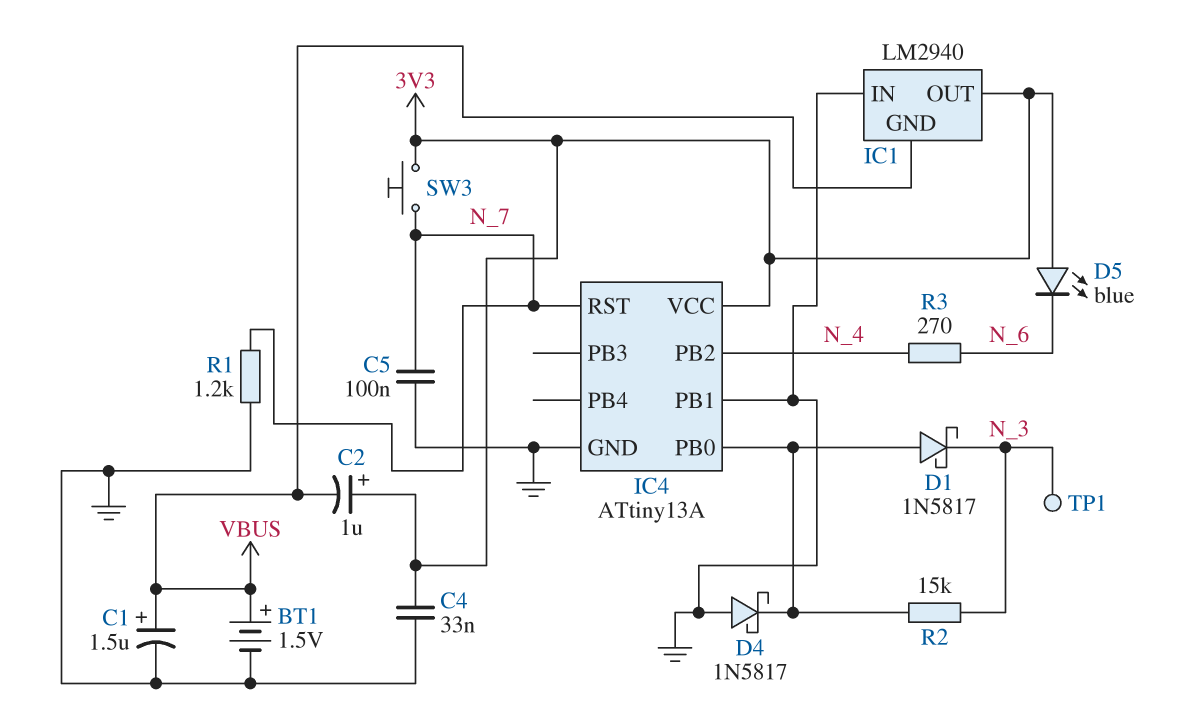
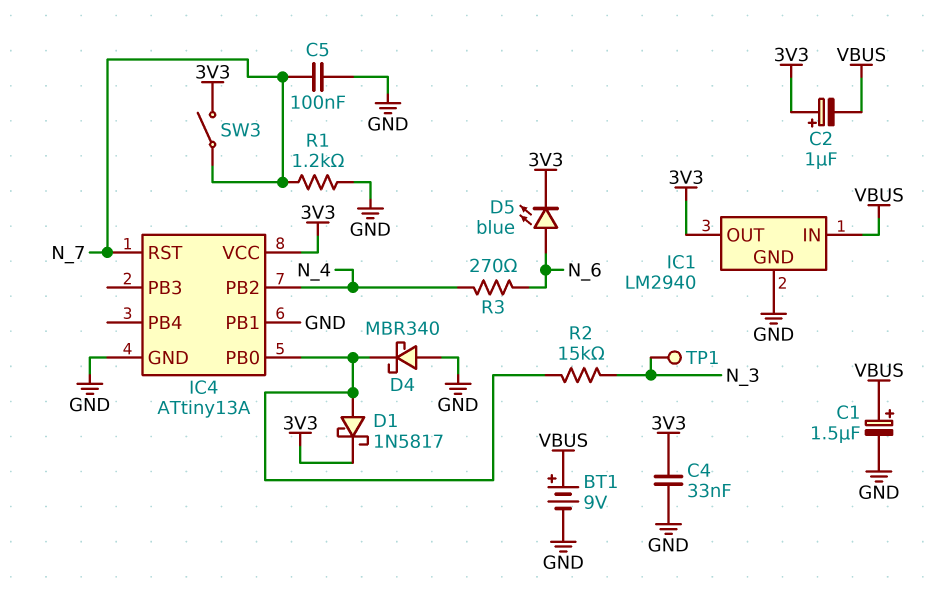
BT1: 1.5V (plus VBUS, minus GND) -> 9V (plus VBUS, minus GND)
D1: schottky 1N5817 (A IC4/PB0, K N_3) -> schottky 1N5817 (A IC4/PB0, K 3V3)
D4: schottky 1N5817 (A GND, K IC4/PB0) -> schottky MBR340 (A GND, K IC4/PB0)
D5: LED blue (A 3V3, K N_6) -> LED blue (A N_6, K 3V3)
IC1 pin GND: VBUS -> GND
IC1 pin IN: GND -> VBUS
SW3: button (3V3, N_7) -> switch (3V3, N_7)

